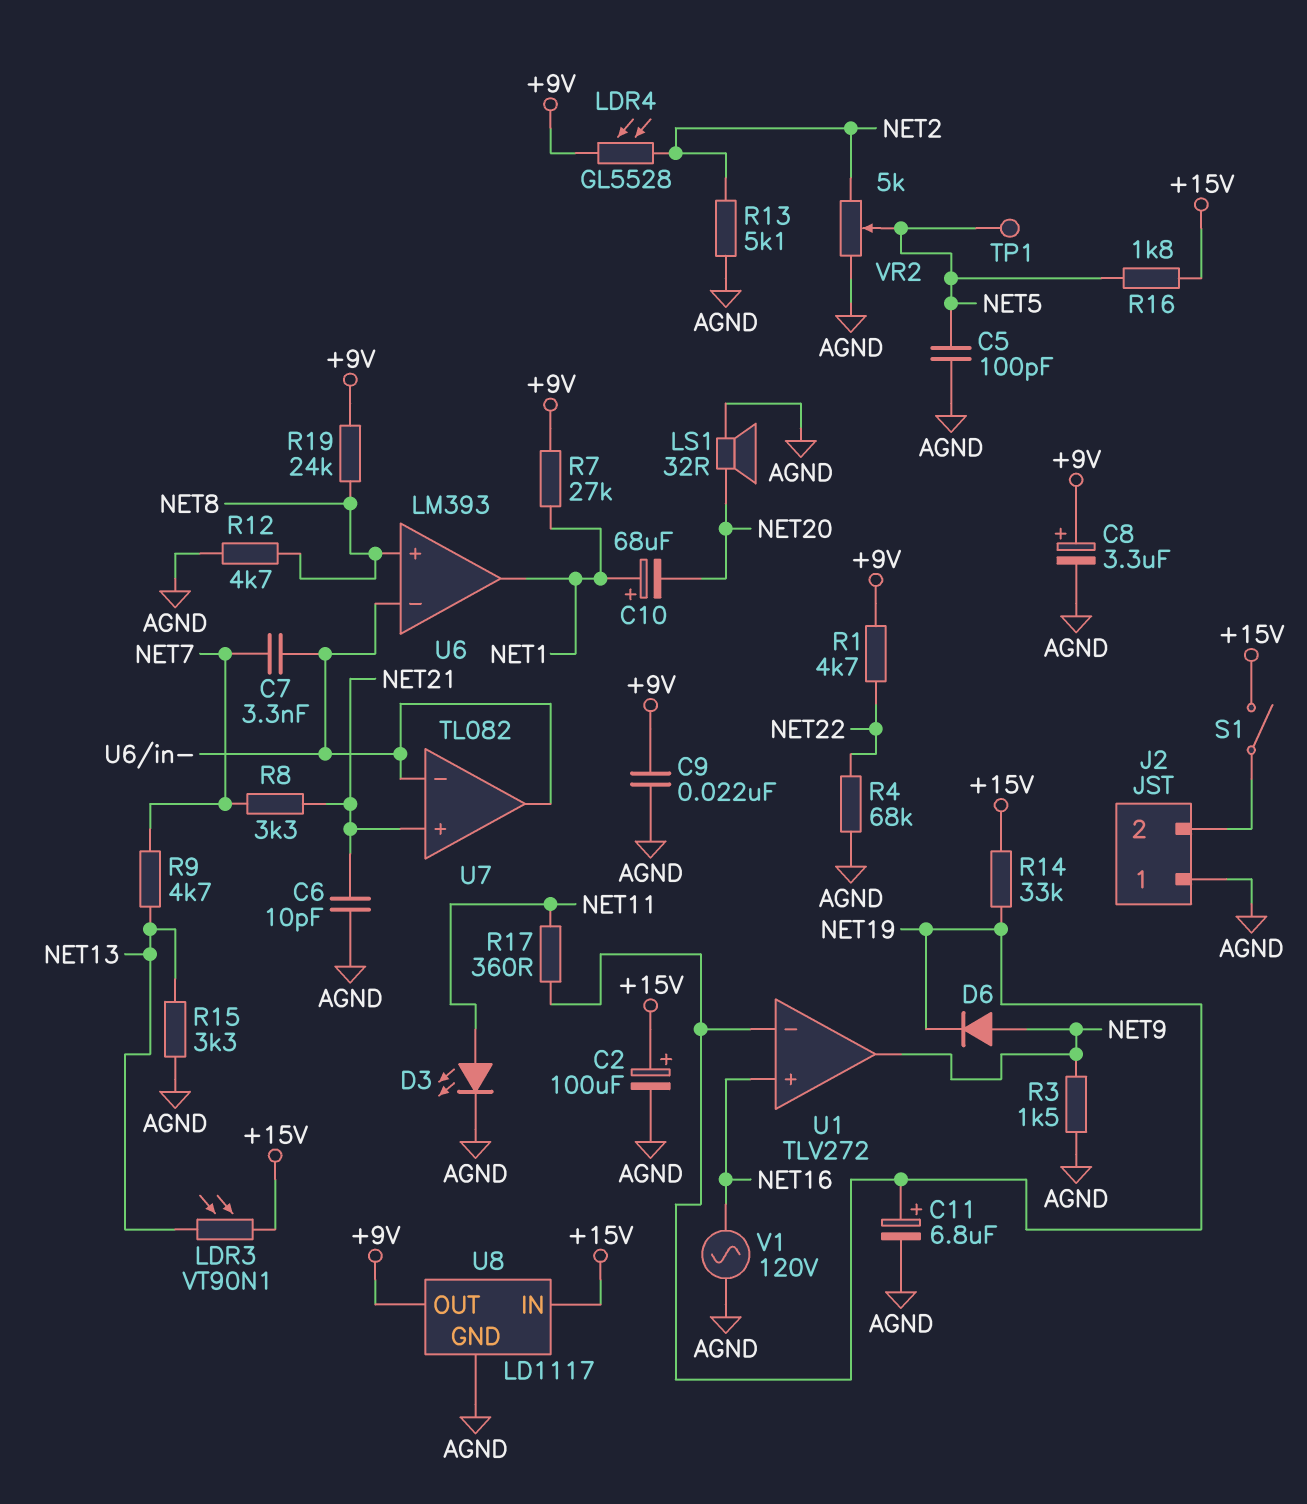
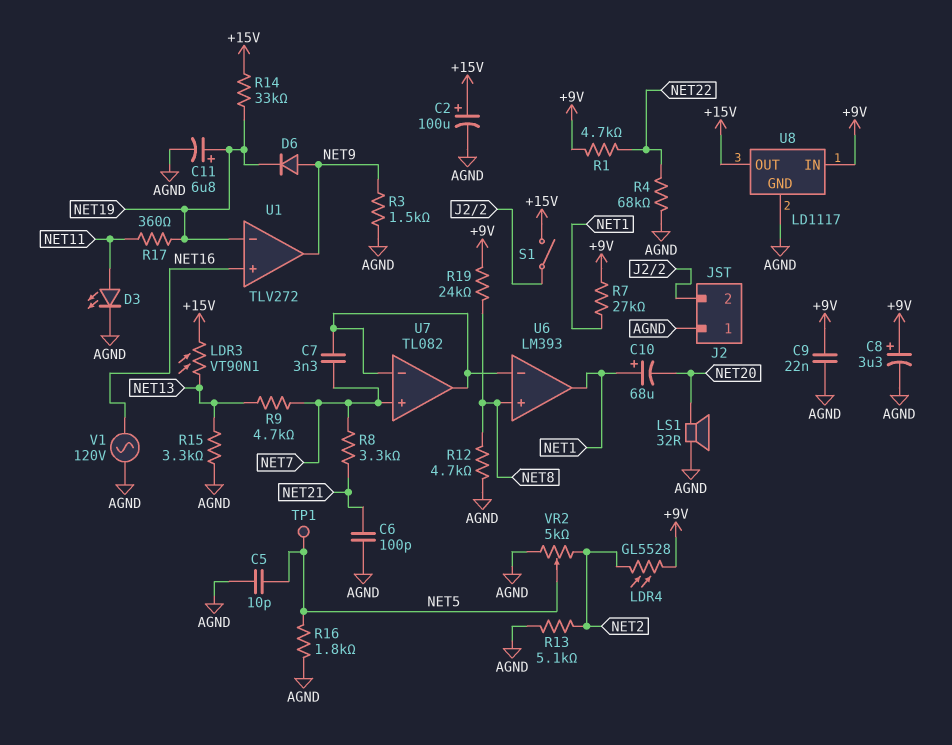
C5: 100pF (AGND, NET5) -> 10pF (AGND, NET5)
C6: 10pF (AGND, NET21) -> 100pF (AGND, NET21)
R16: 1.8k (+15V, NET5) -> 1.8k (AGND, NET5)
U7 pin in+: NET21 -> NET7
U8 pin IN: +15V -> +9V
U8 pin OUT: +9V -> +15V

